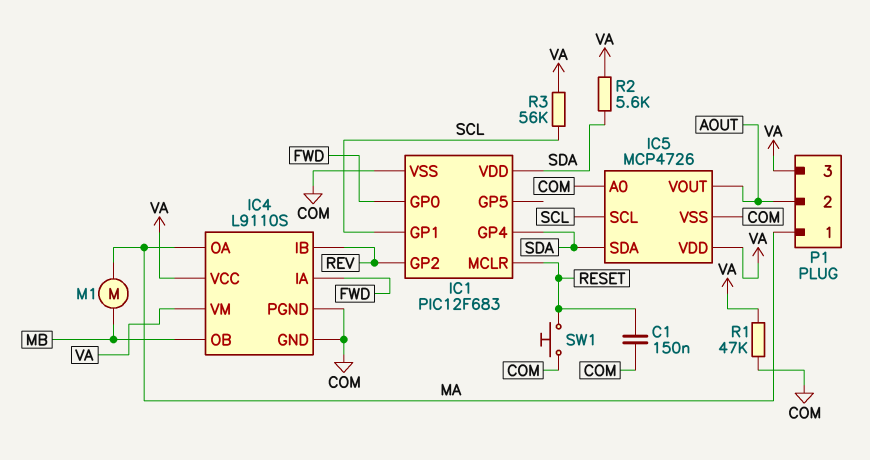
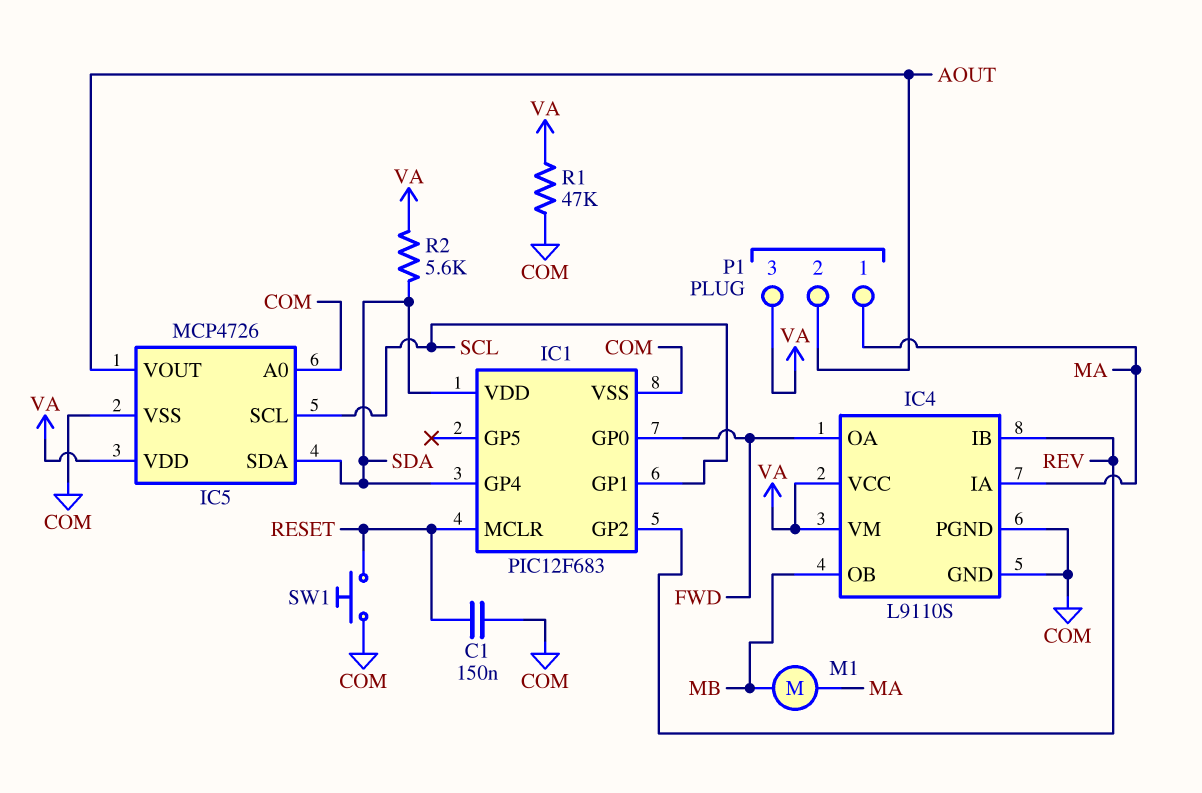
IC4 pin IA: FWD -> MA
IC4 pin OA: MA -> FWD
R3: 56k (SCL, VA) -> none

